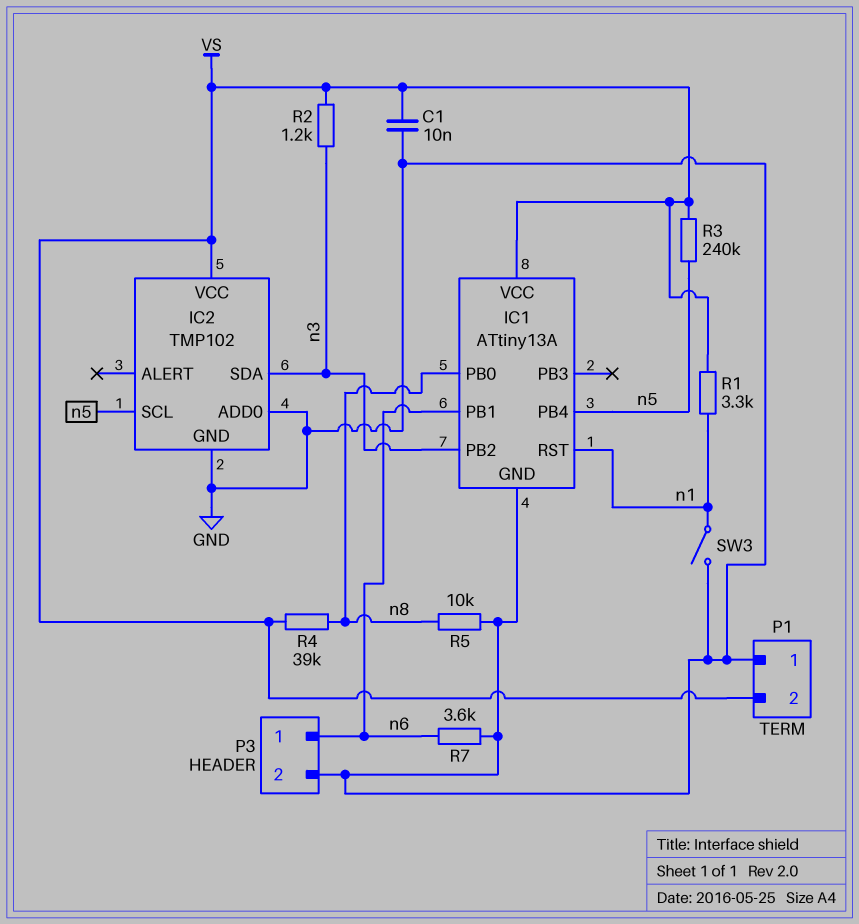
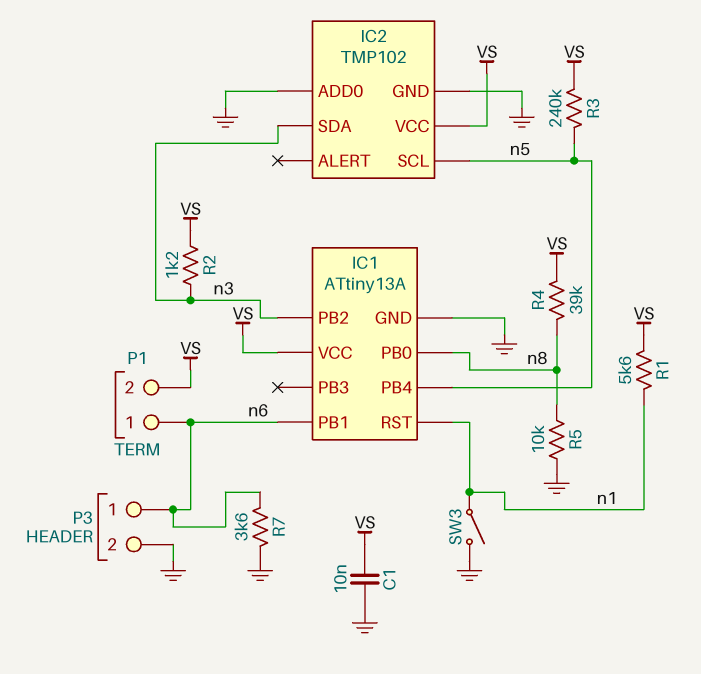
P1 pin 1: GND -> n6
R1: 3.3k (VS, n1) -> 5.6k (VS, n1)

